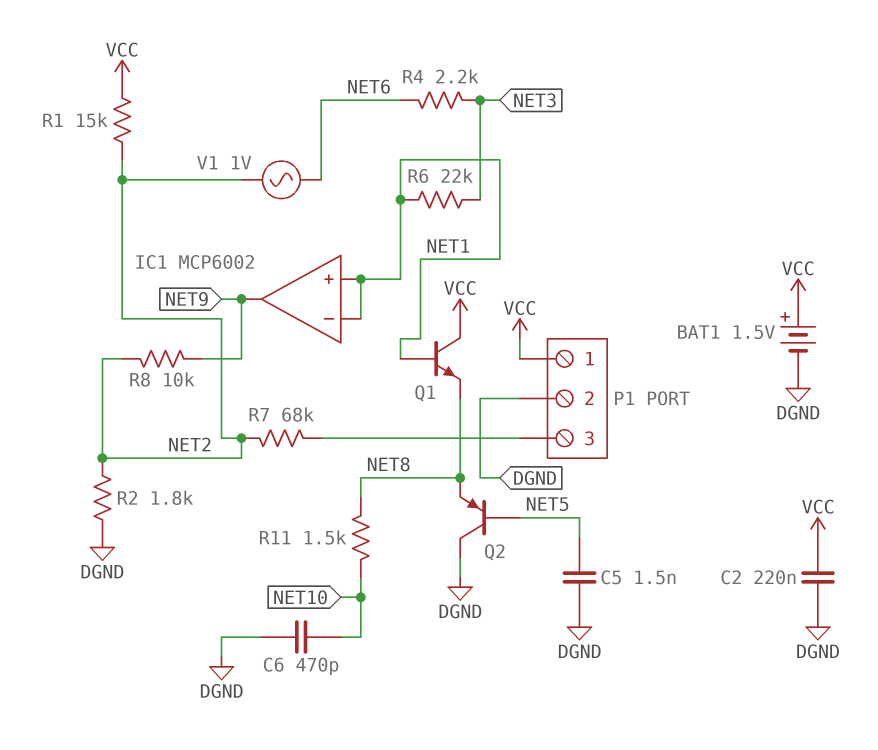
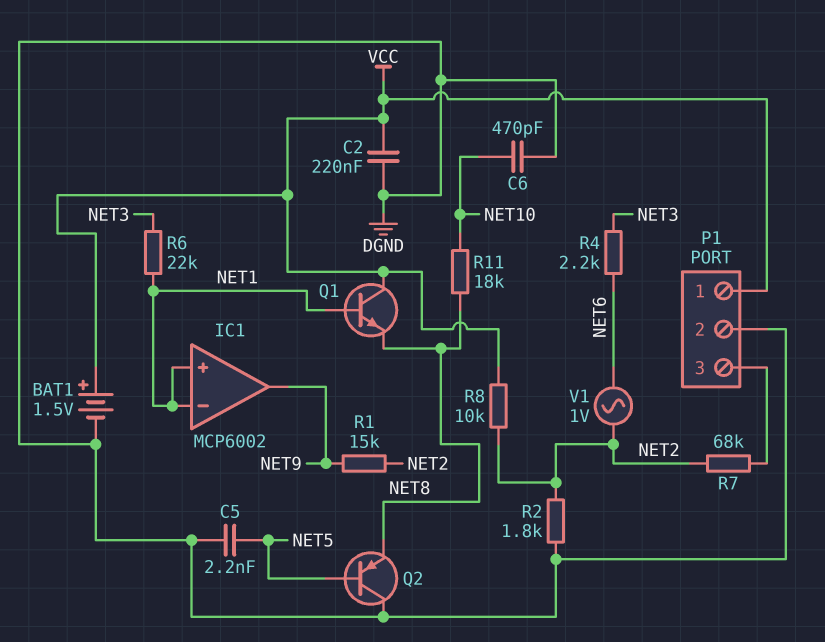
C5: 1.5nF (DGND, NET5) -> 2.2nF (DGND, NET5)
R1: 15k (NET2, VCC) -> 15k (NET2, NET9)
R8: 10k (NET2, NET9) -> 10k (NET2, VCC)
R11: 1.5k (NET8, NET10) -> 18k (NET8, NET10)

